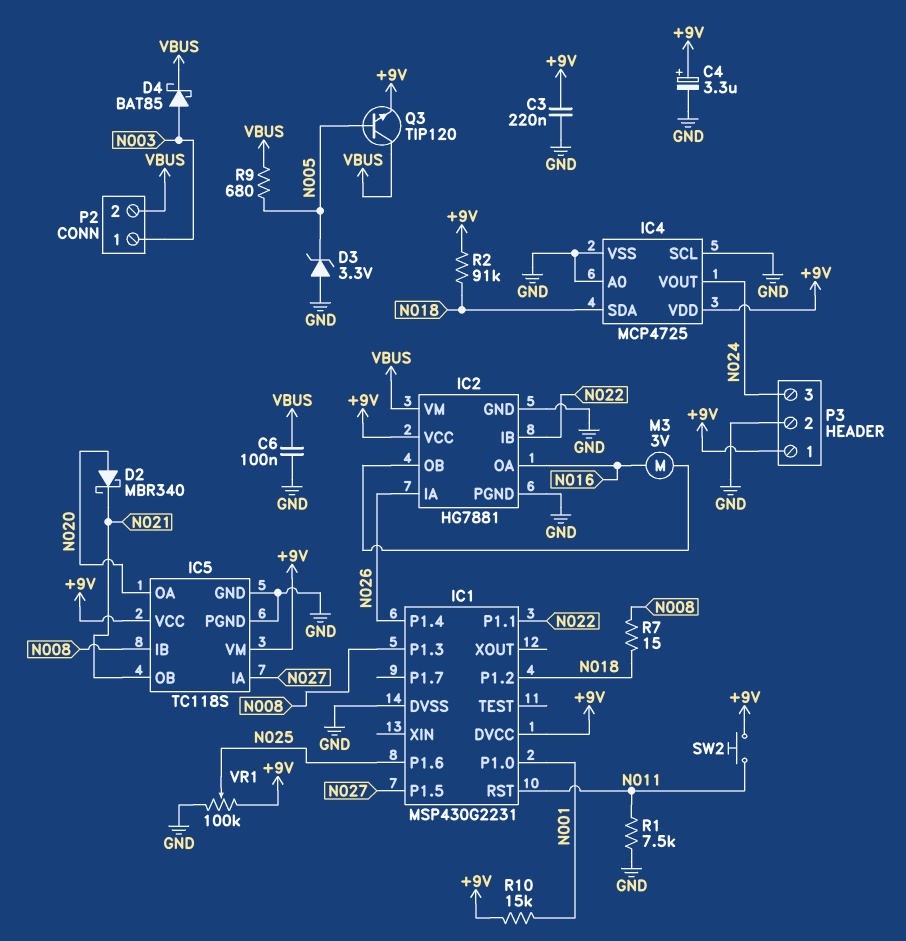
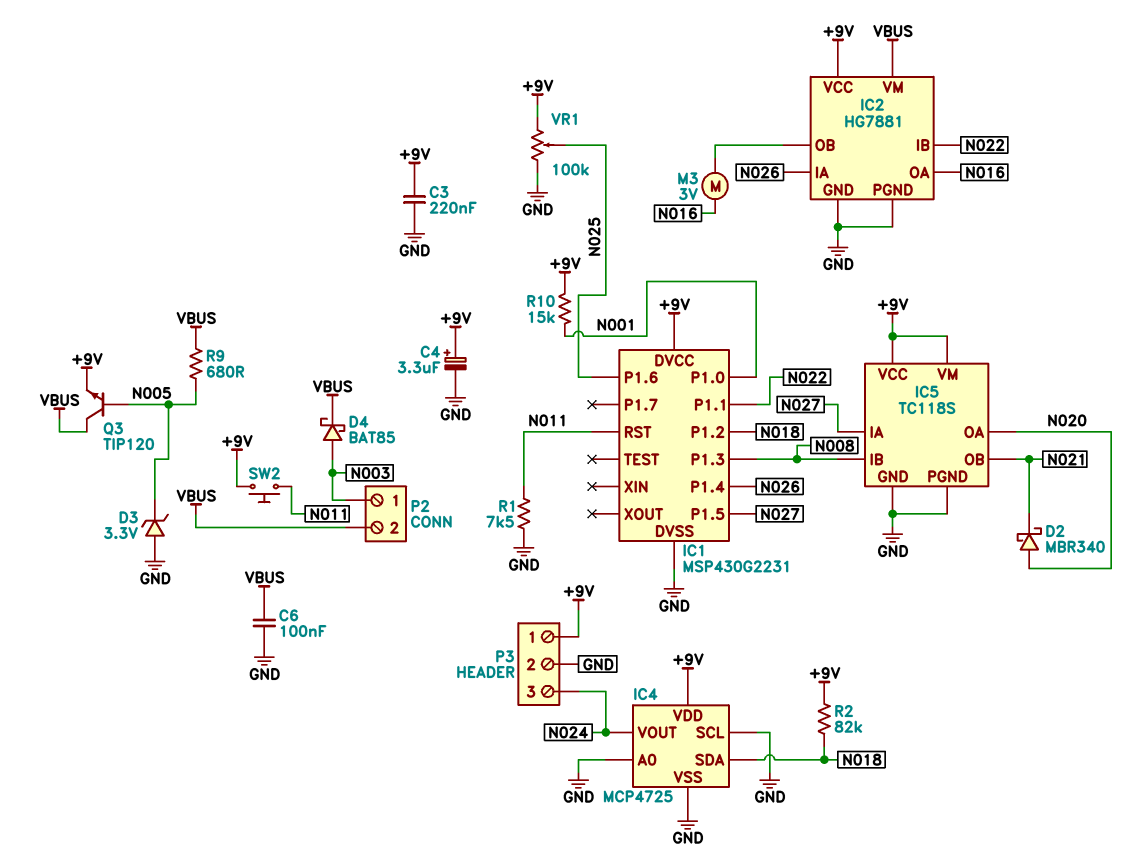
R2: 91k (+9V, N018) -> 82k (+9V, N018)
R7: 15 (N008, N018) -> none

